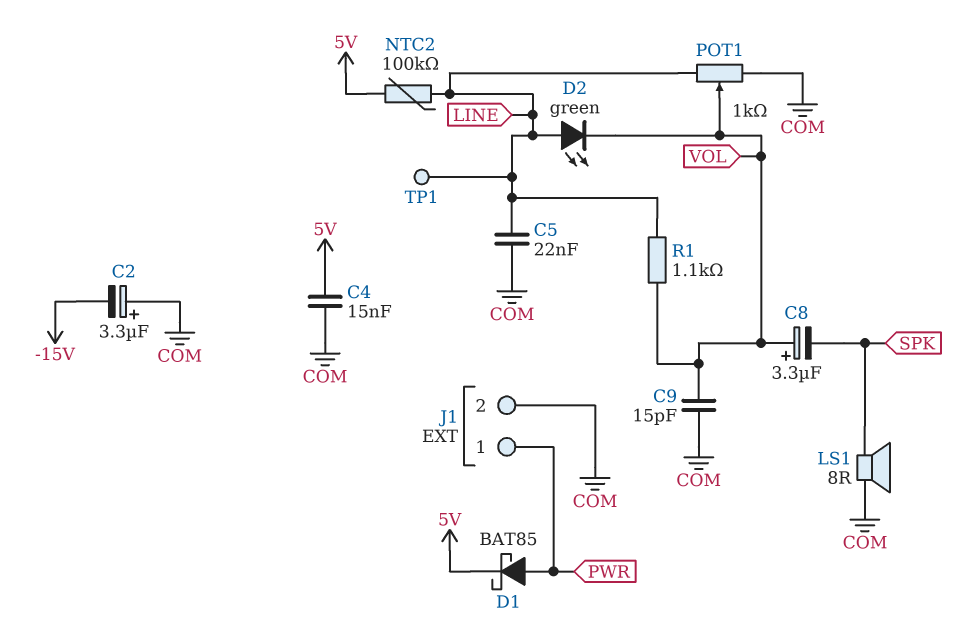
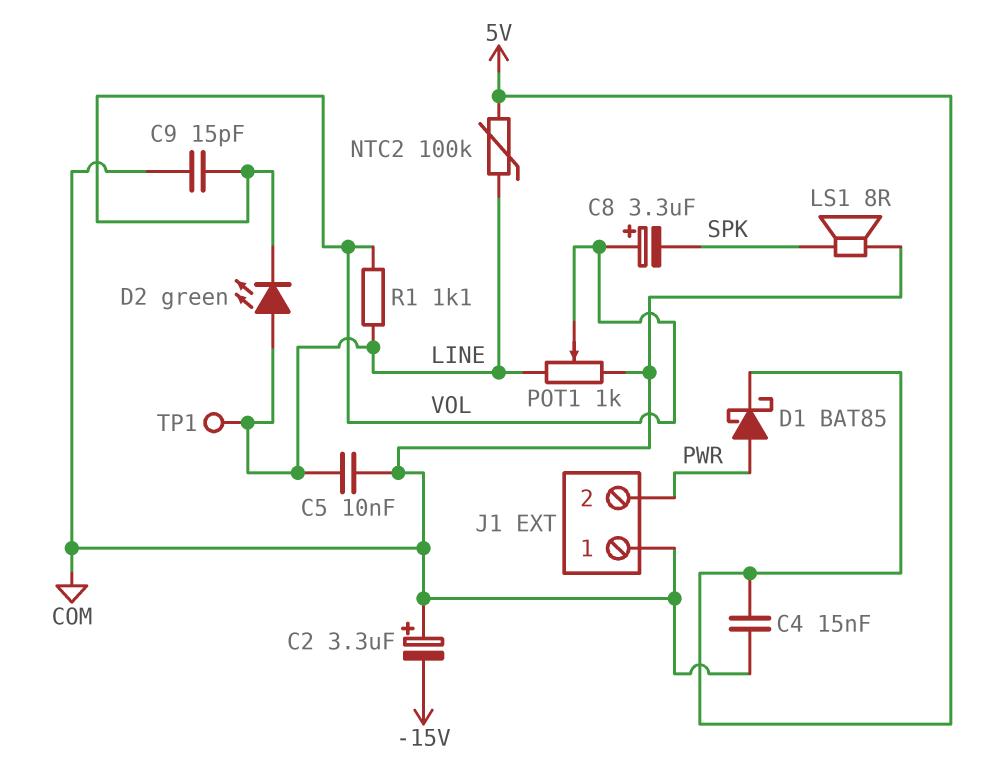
C5: 22nF (COM, LINE) -> 10nF (COM, LINE)
J1 pin 1: PWR -> COM
J1 pin 2: COM -> PWR

